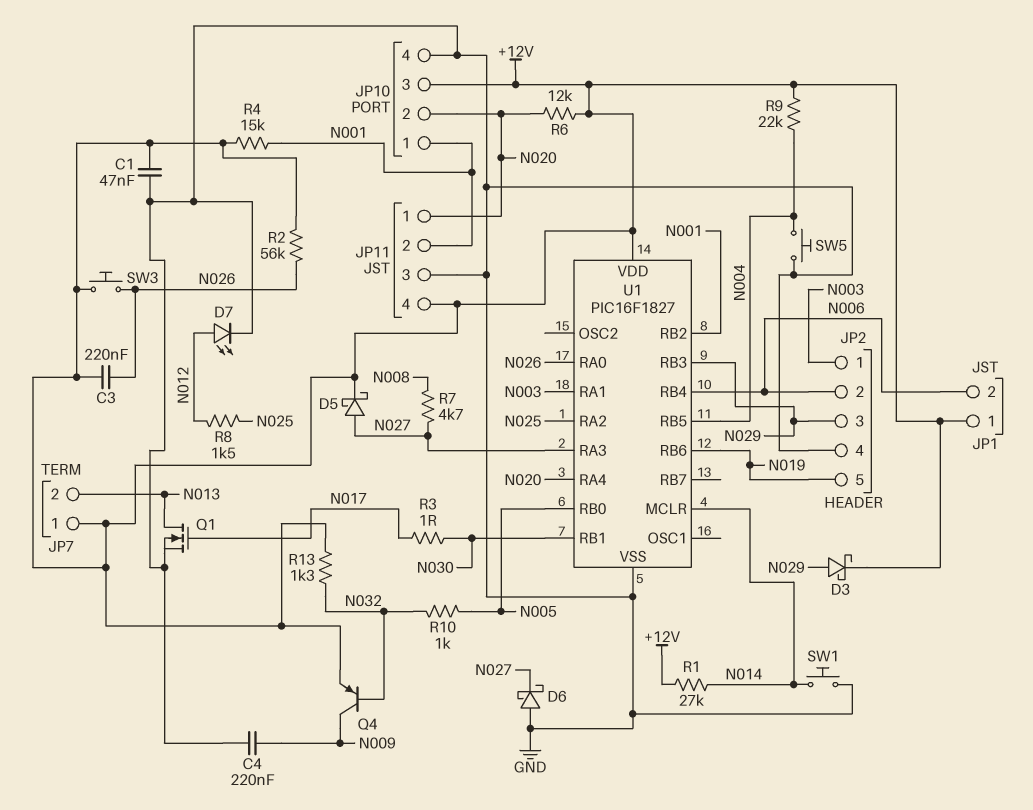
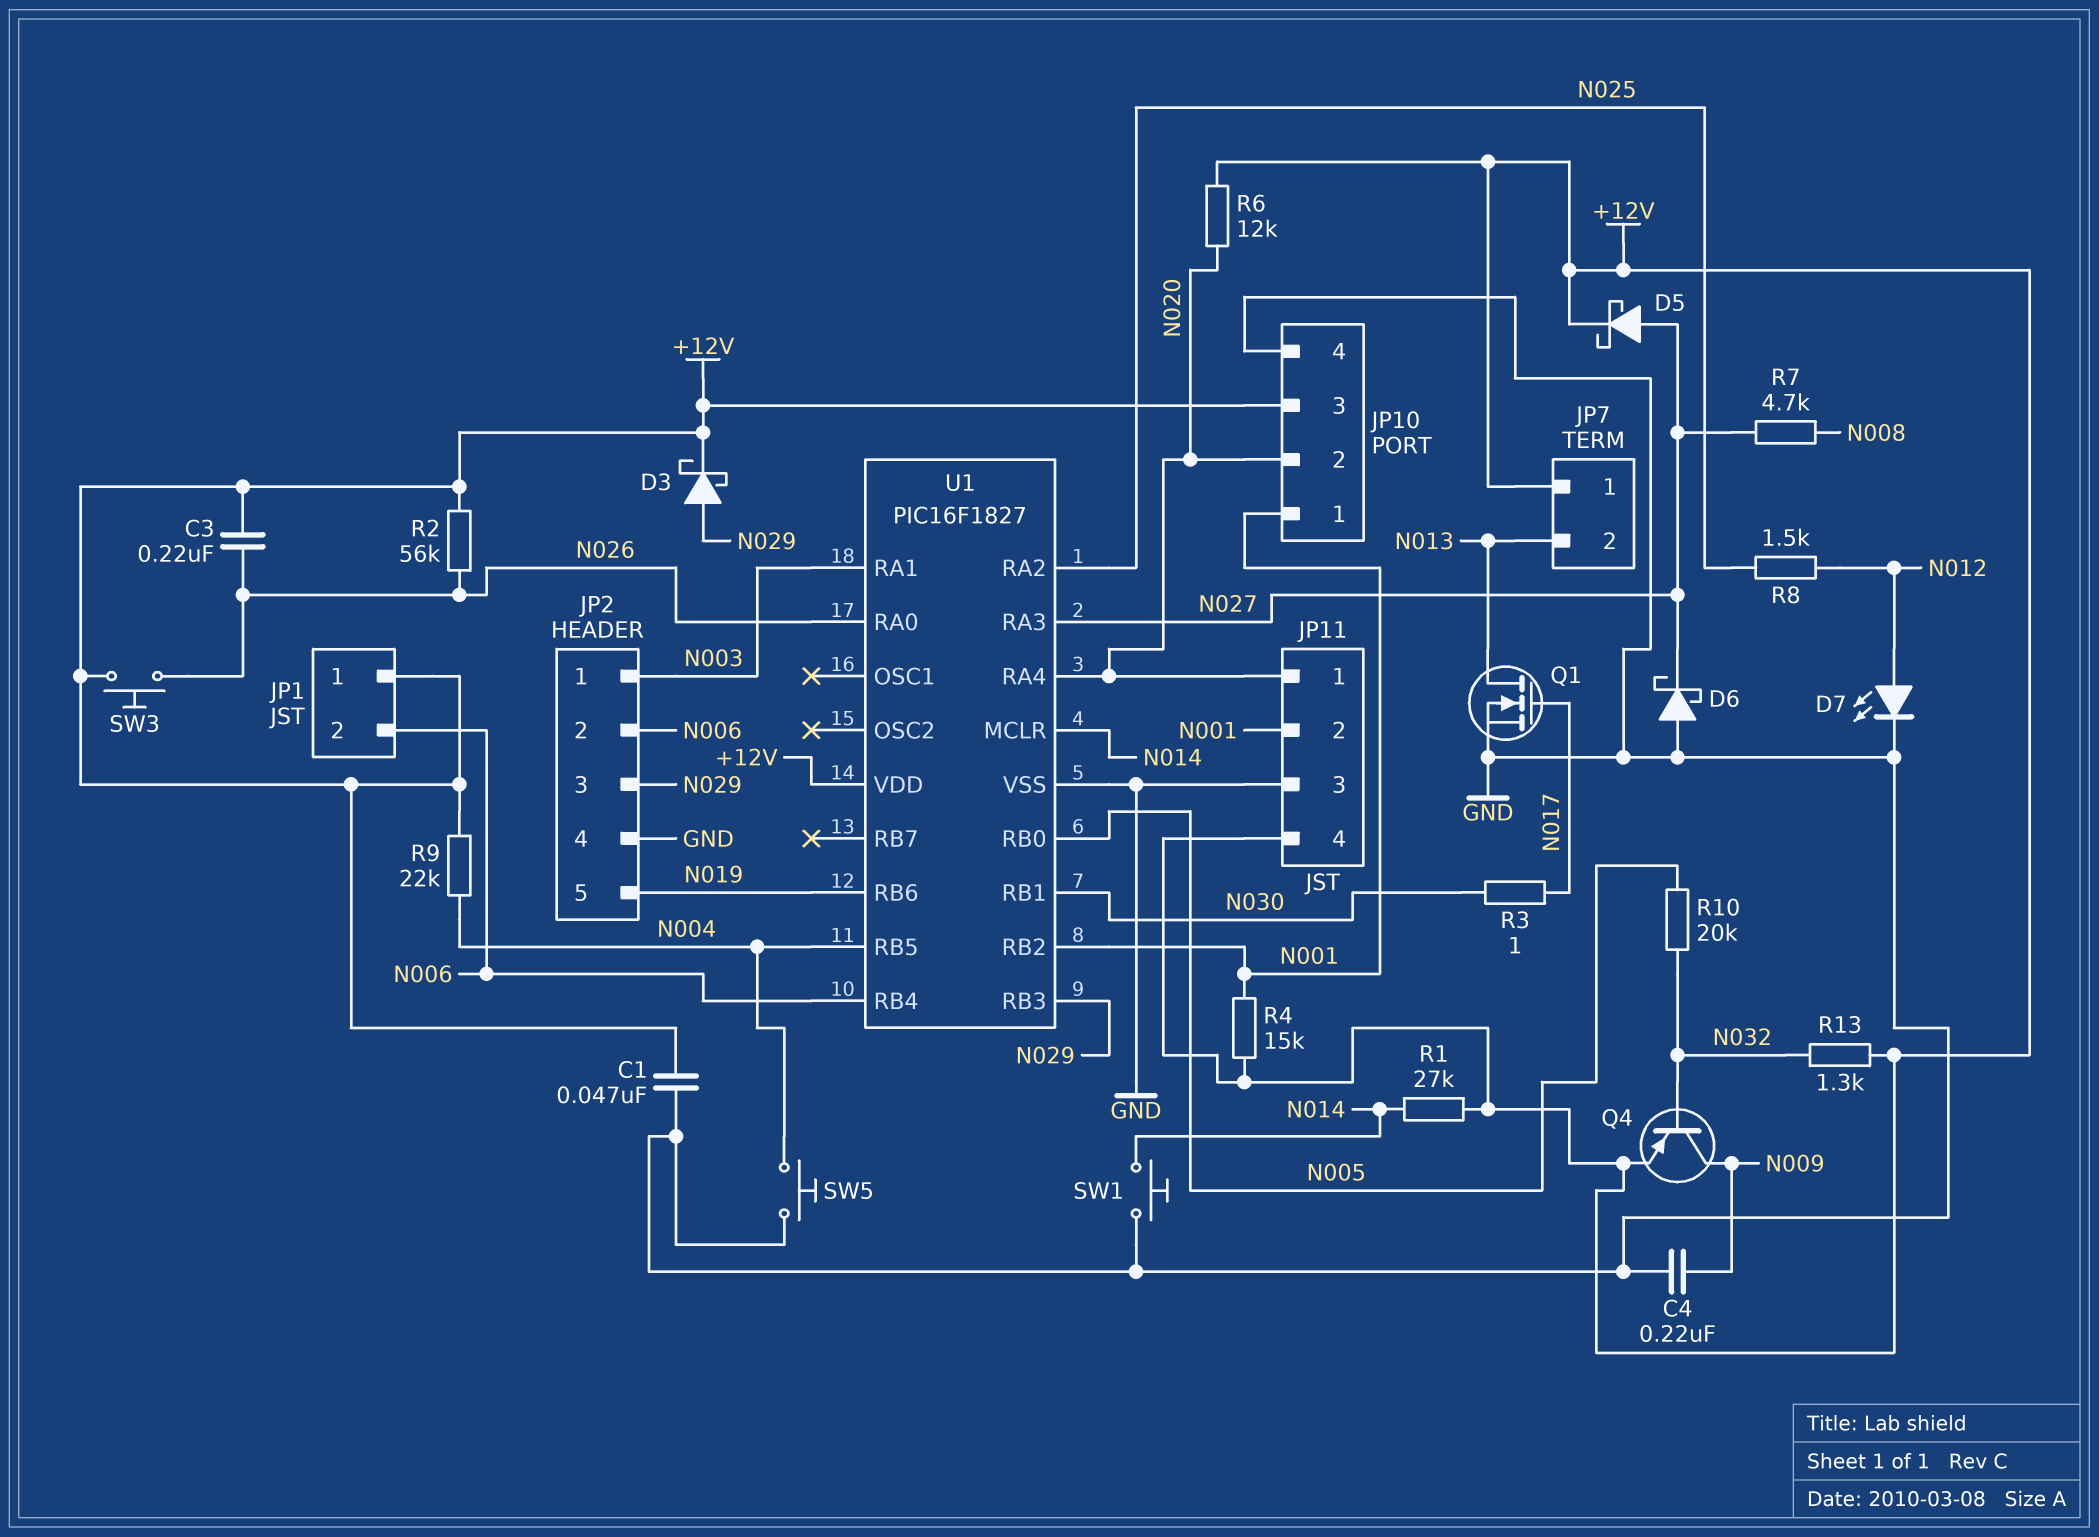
R10: 1k (N005, N032) -> 20k (N005, N032)

